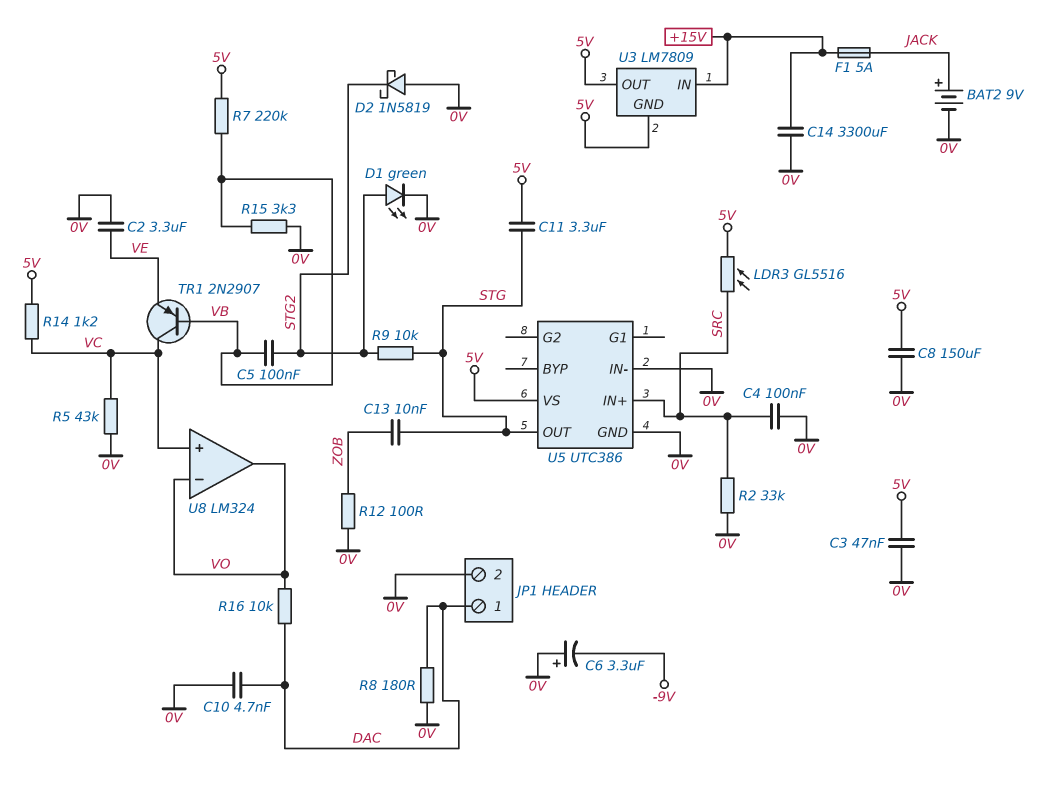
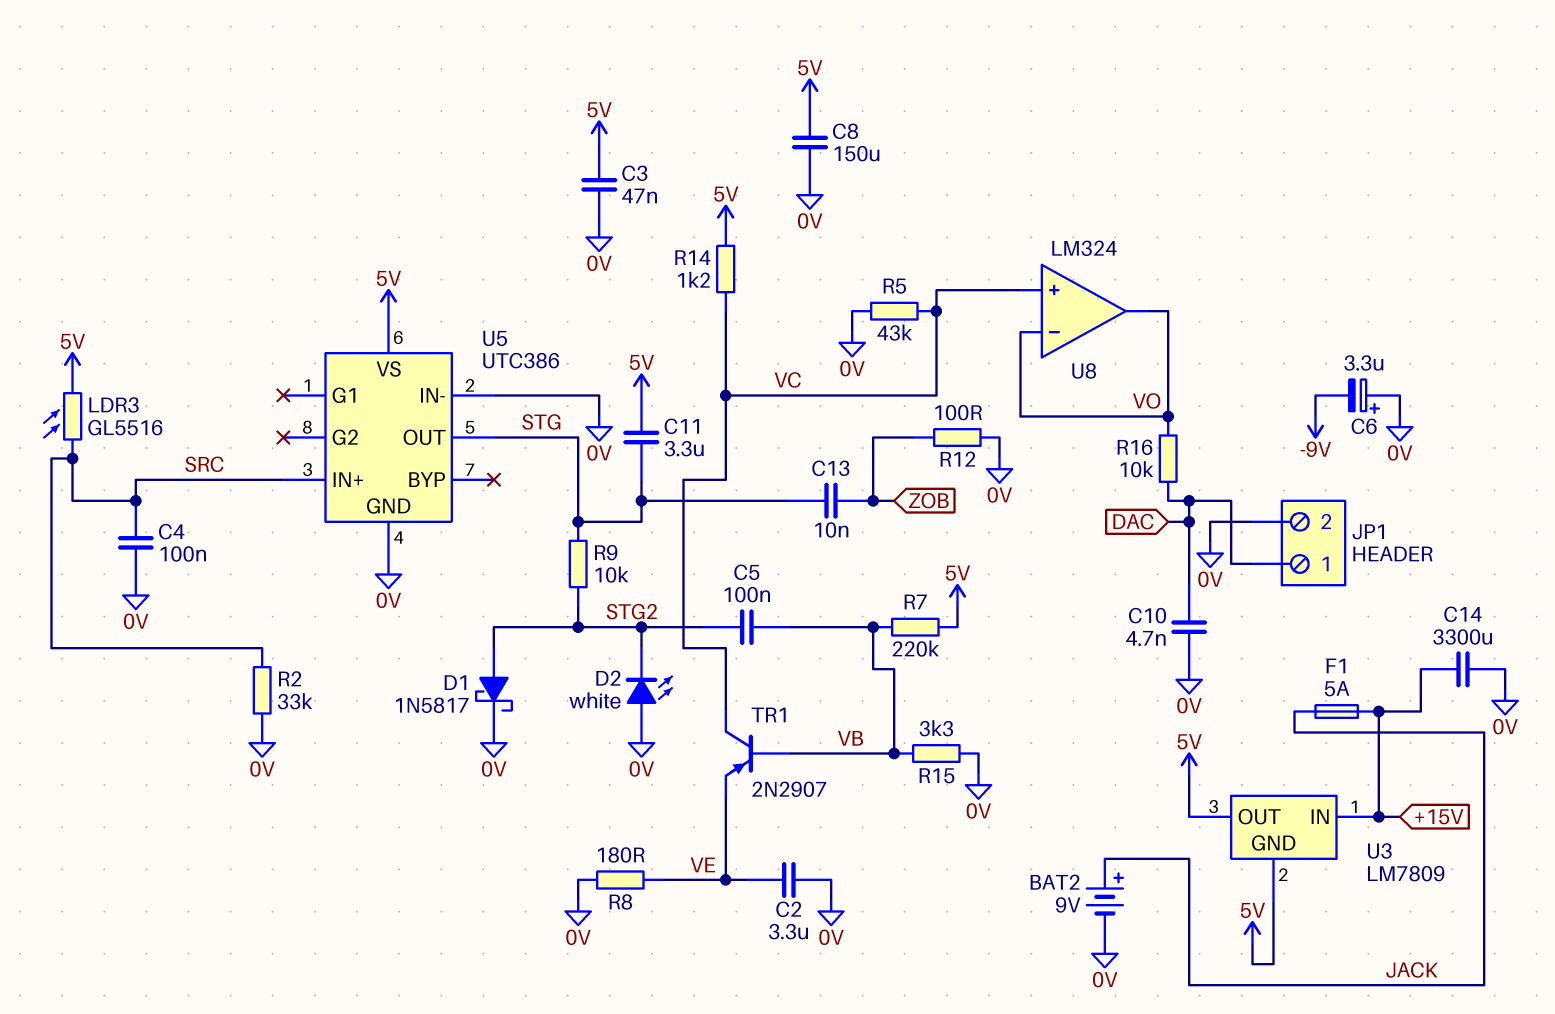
D1: LED green (A STG2, K 0V) -> schottky 1N5817 (A STG2, K 0V)
D2: schottky 1N5819 (A 0V, K STG2) -> LED white (A 0V, K STG2)
R8: 180 (0V, DAC) -> 180 (0V, VE)

